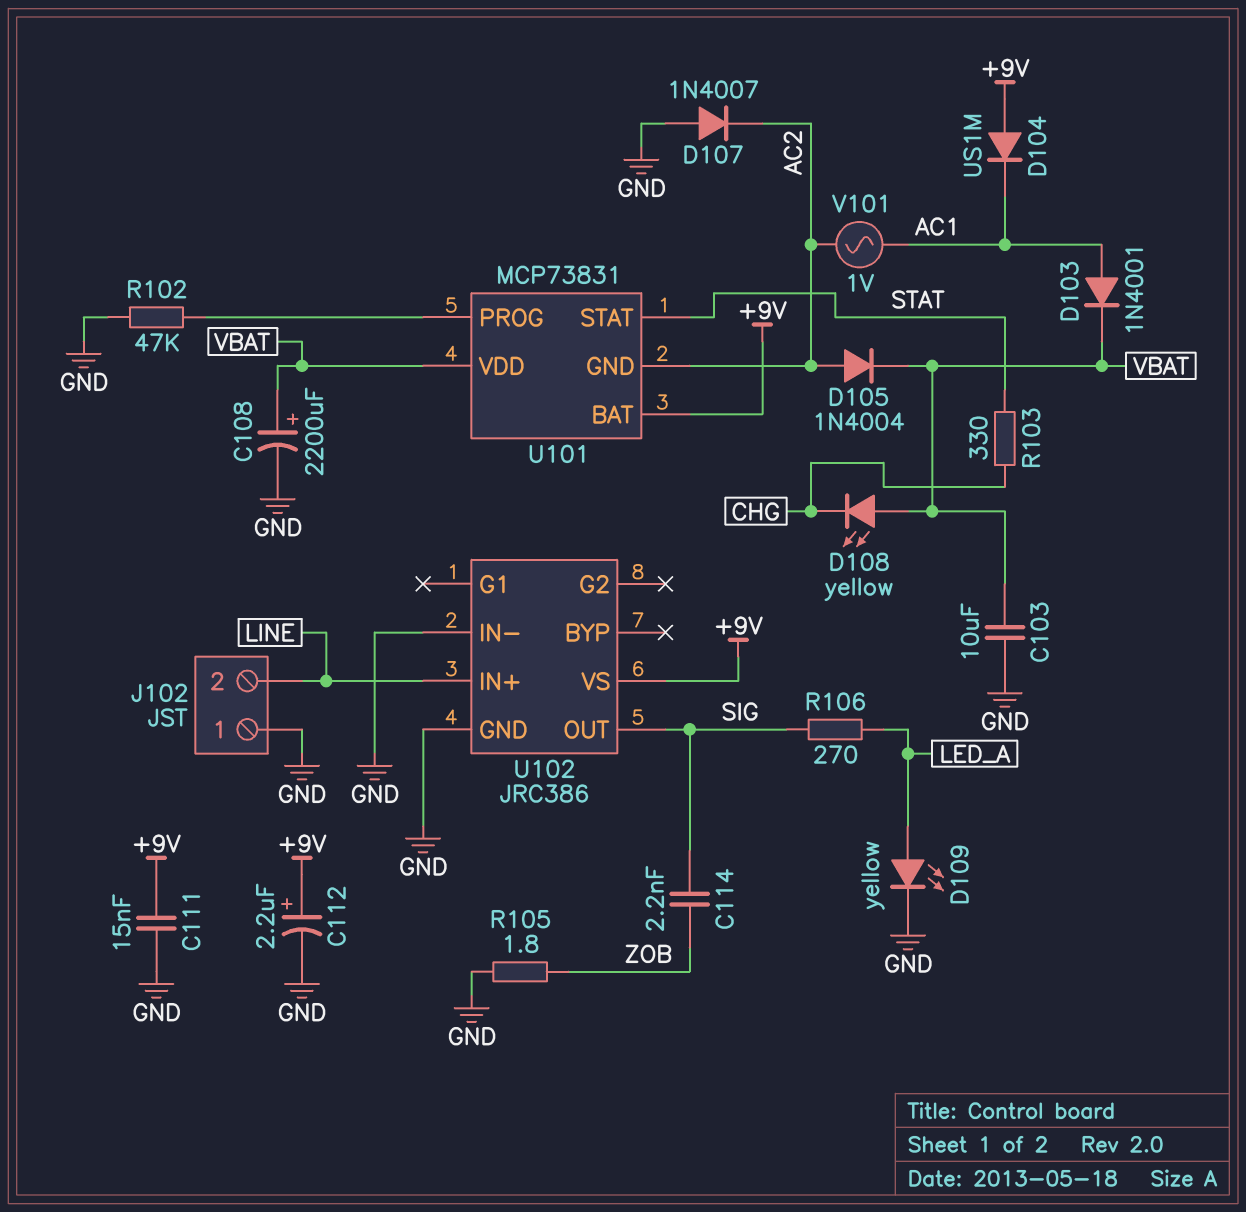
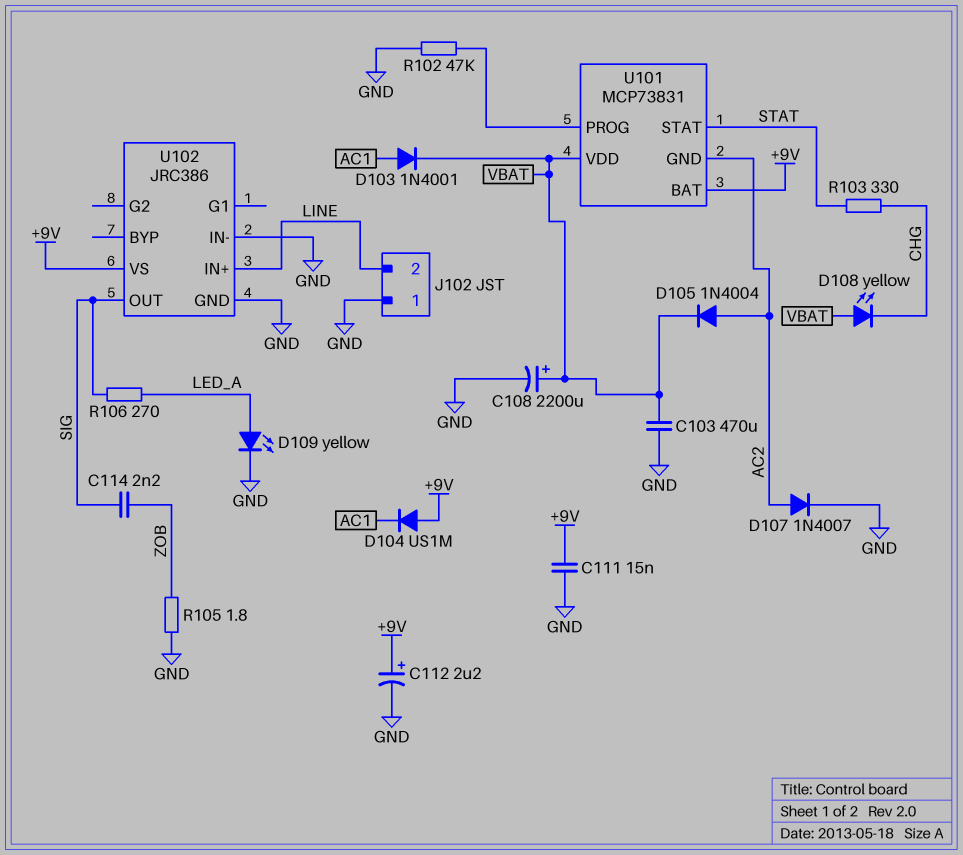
C103: 10uF (GND, VBAT) -> 470uF (GND, VBAT)
D107: diode 1N4007 (A GND, K AC2) -> diode 1N4007 (A AC2, K GND)
V101: AC 1V (AC1, AC2) -> none

